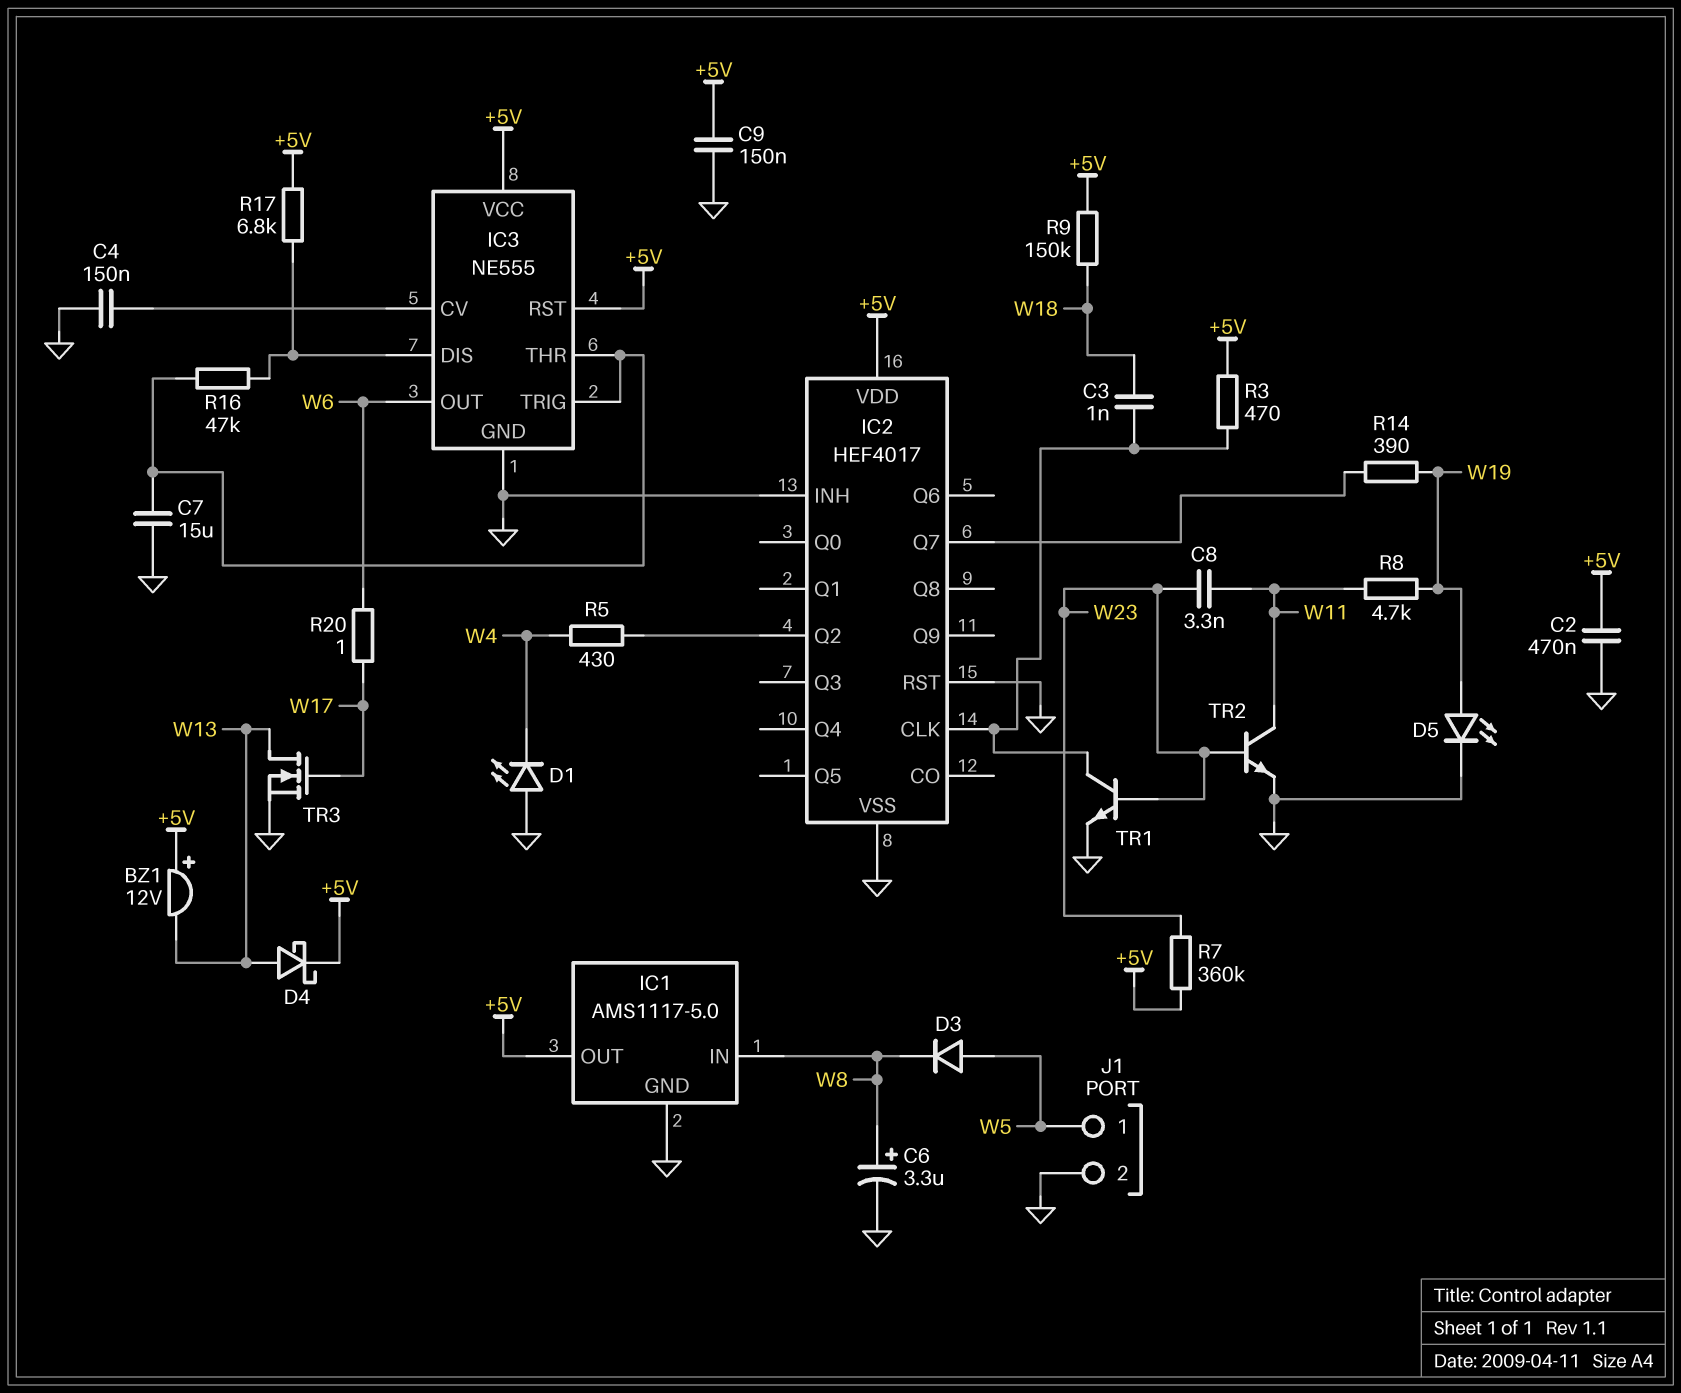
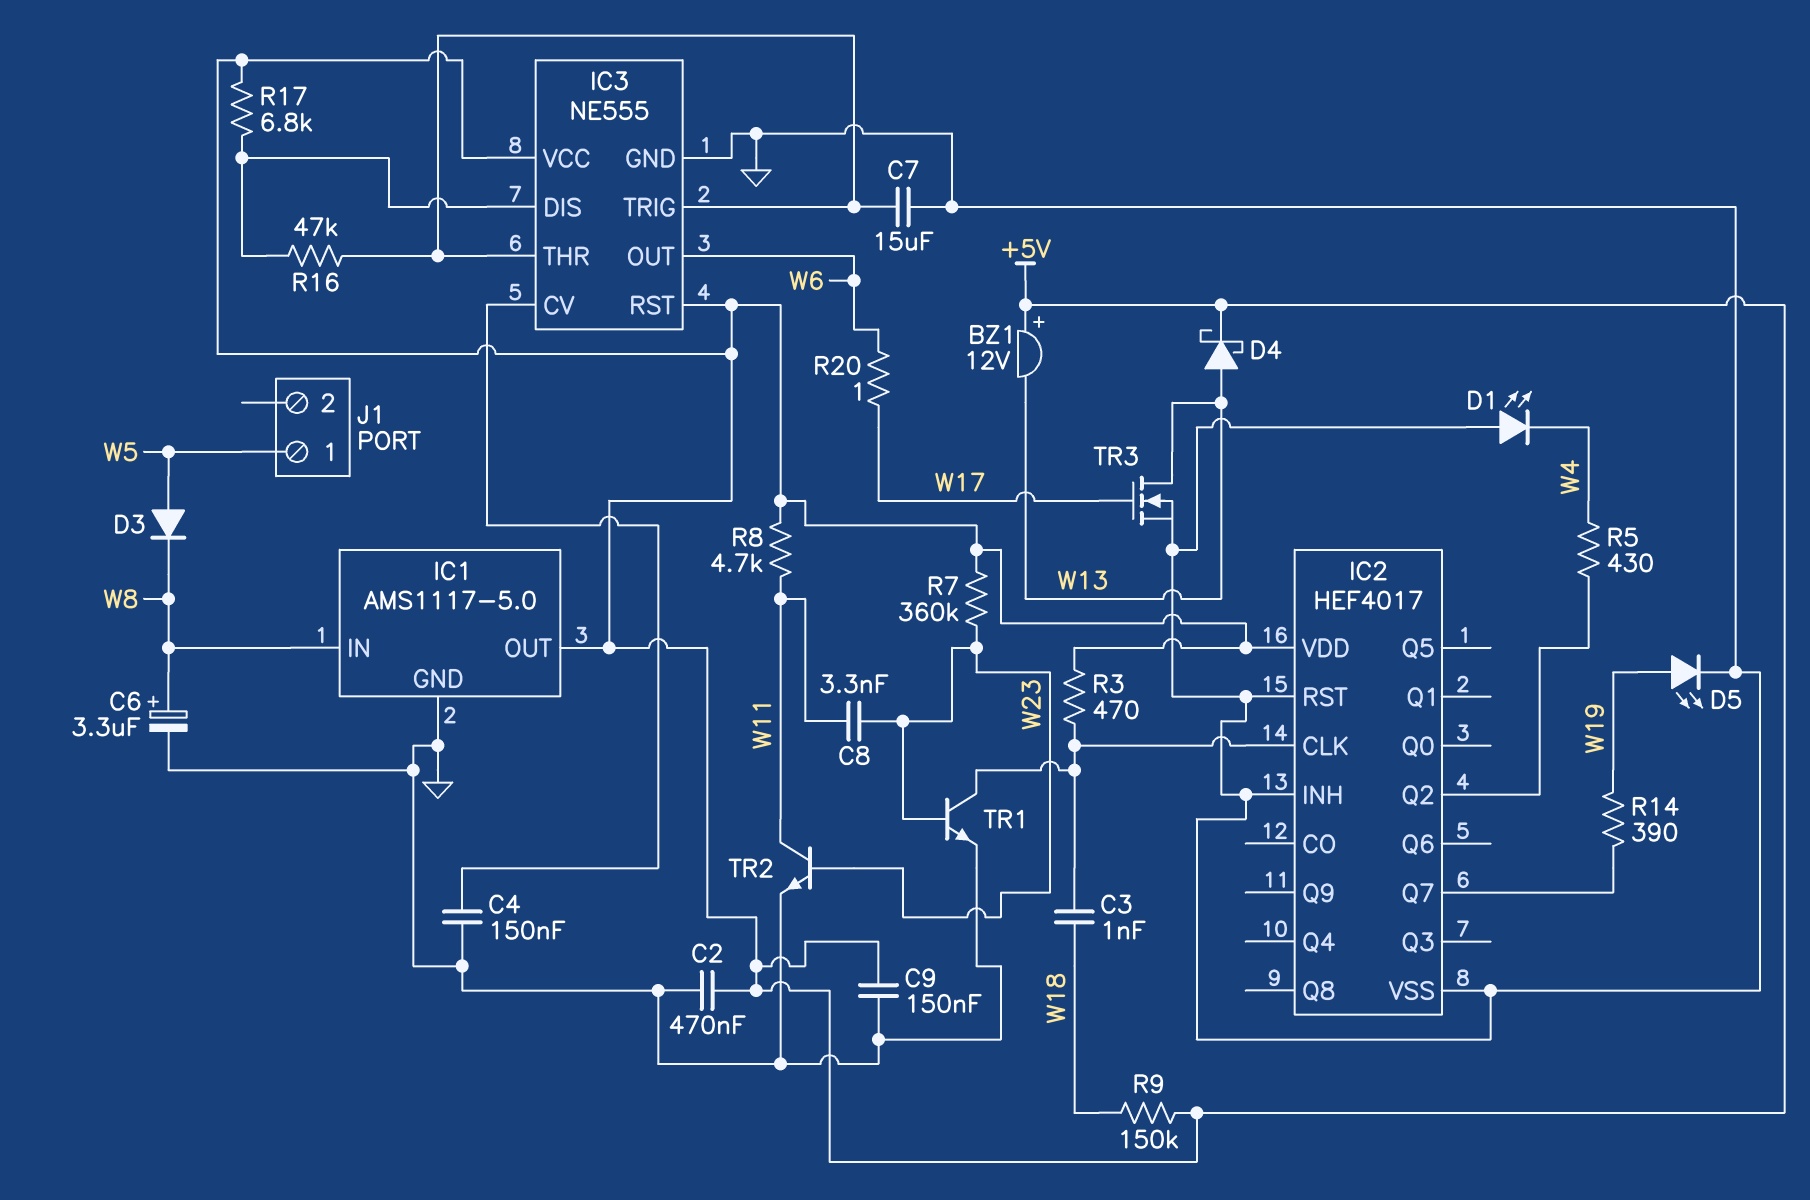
J1 pin 2: GND -> none
R8: 4.7k (W11, W19) -> 4.7k (+5V, W11)

